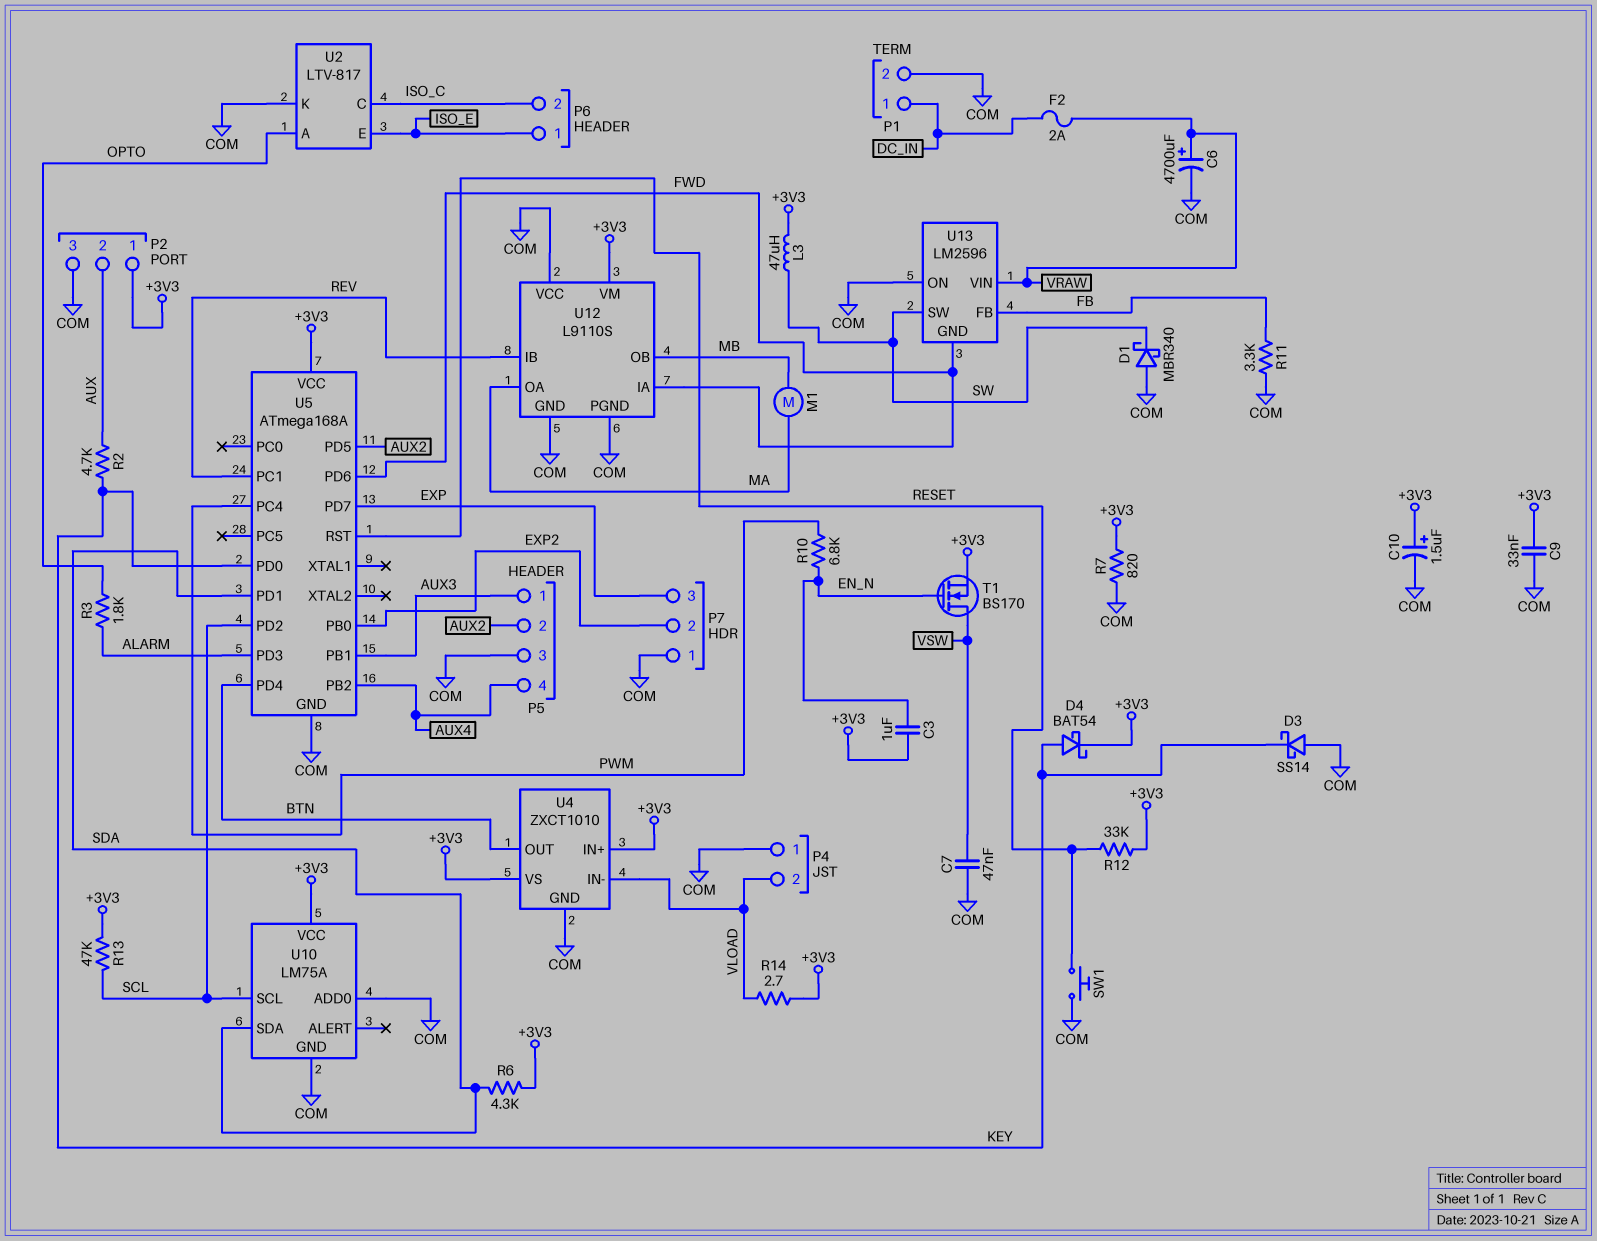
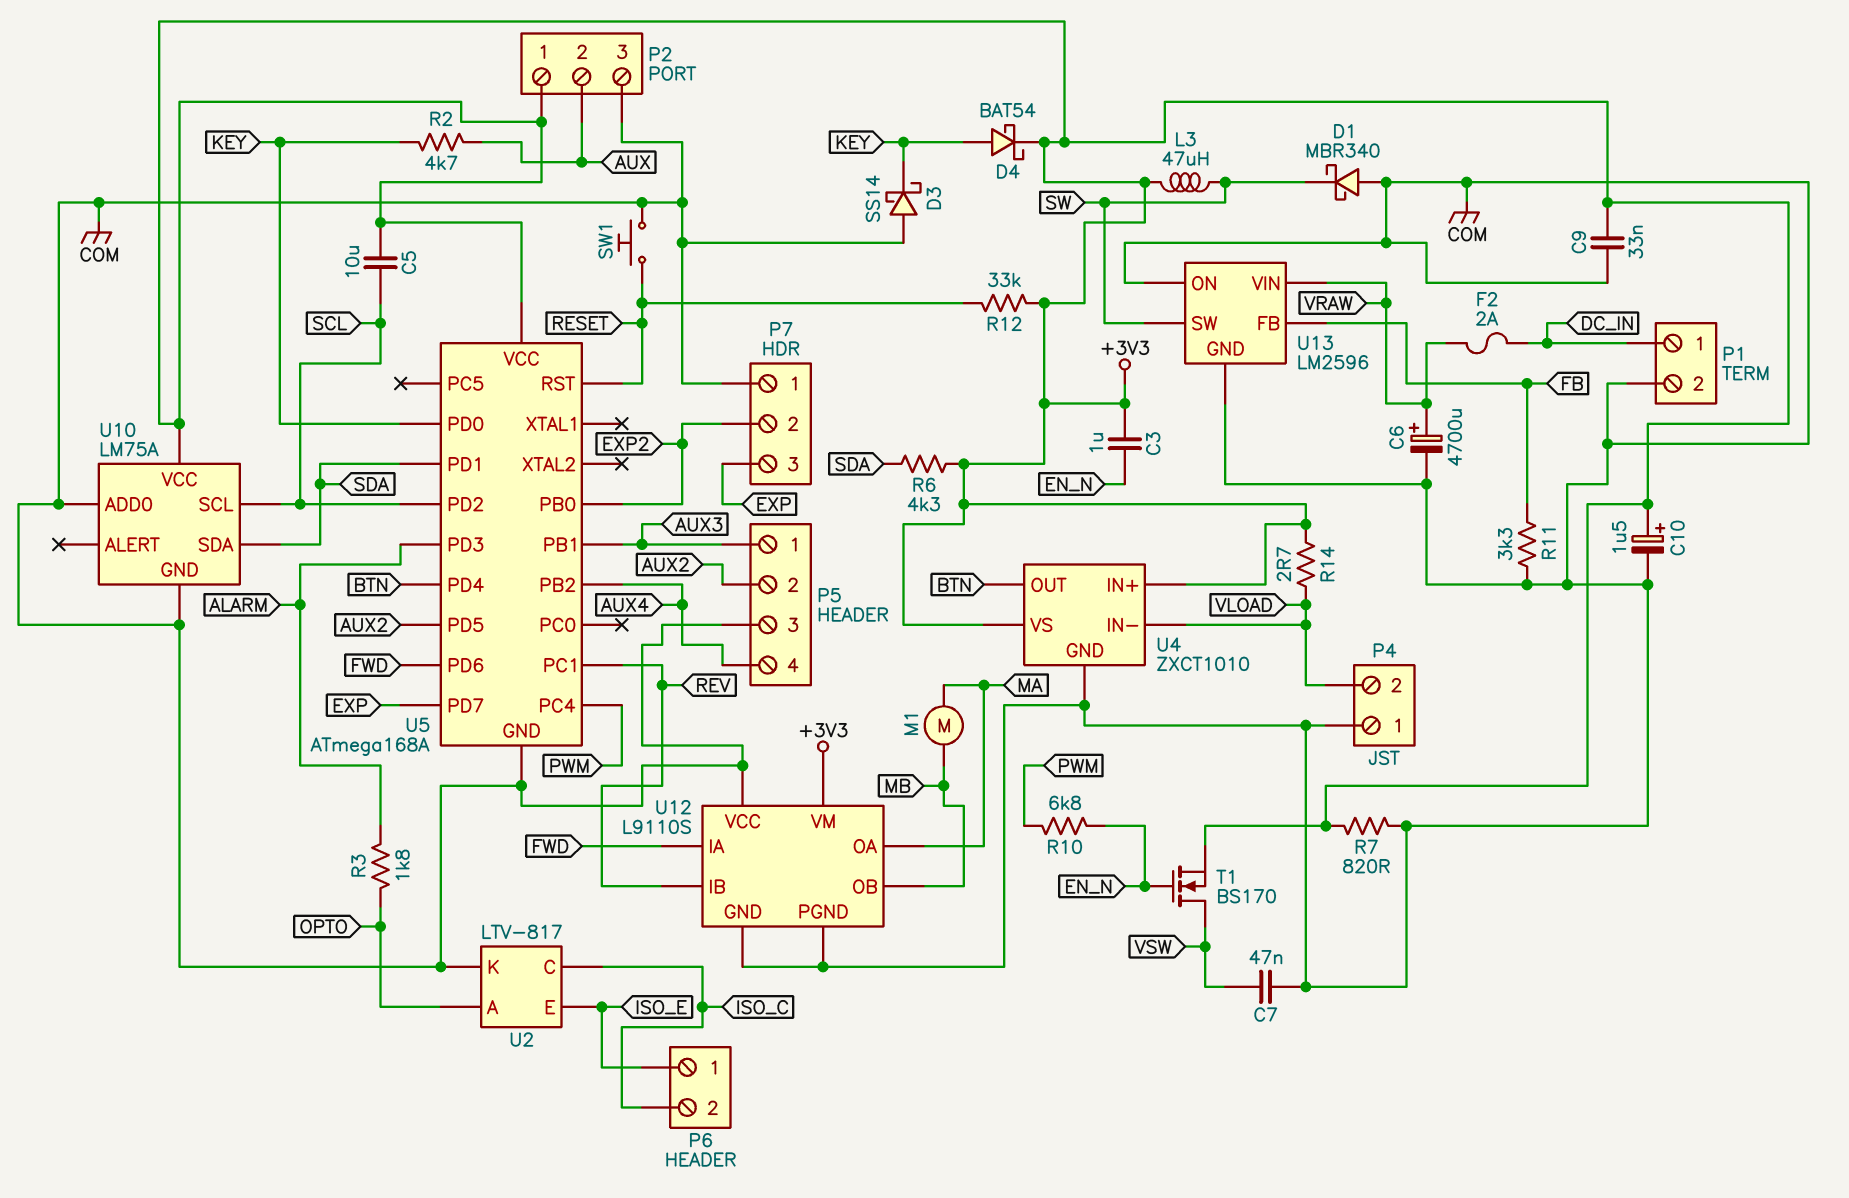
C5: none -> 10uF (+3V3, SCL)
R13: 47k (+3V3, SCL) -> none
U13 pin GND: FWD -> COM

